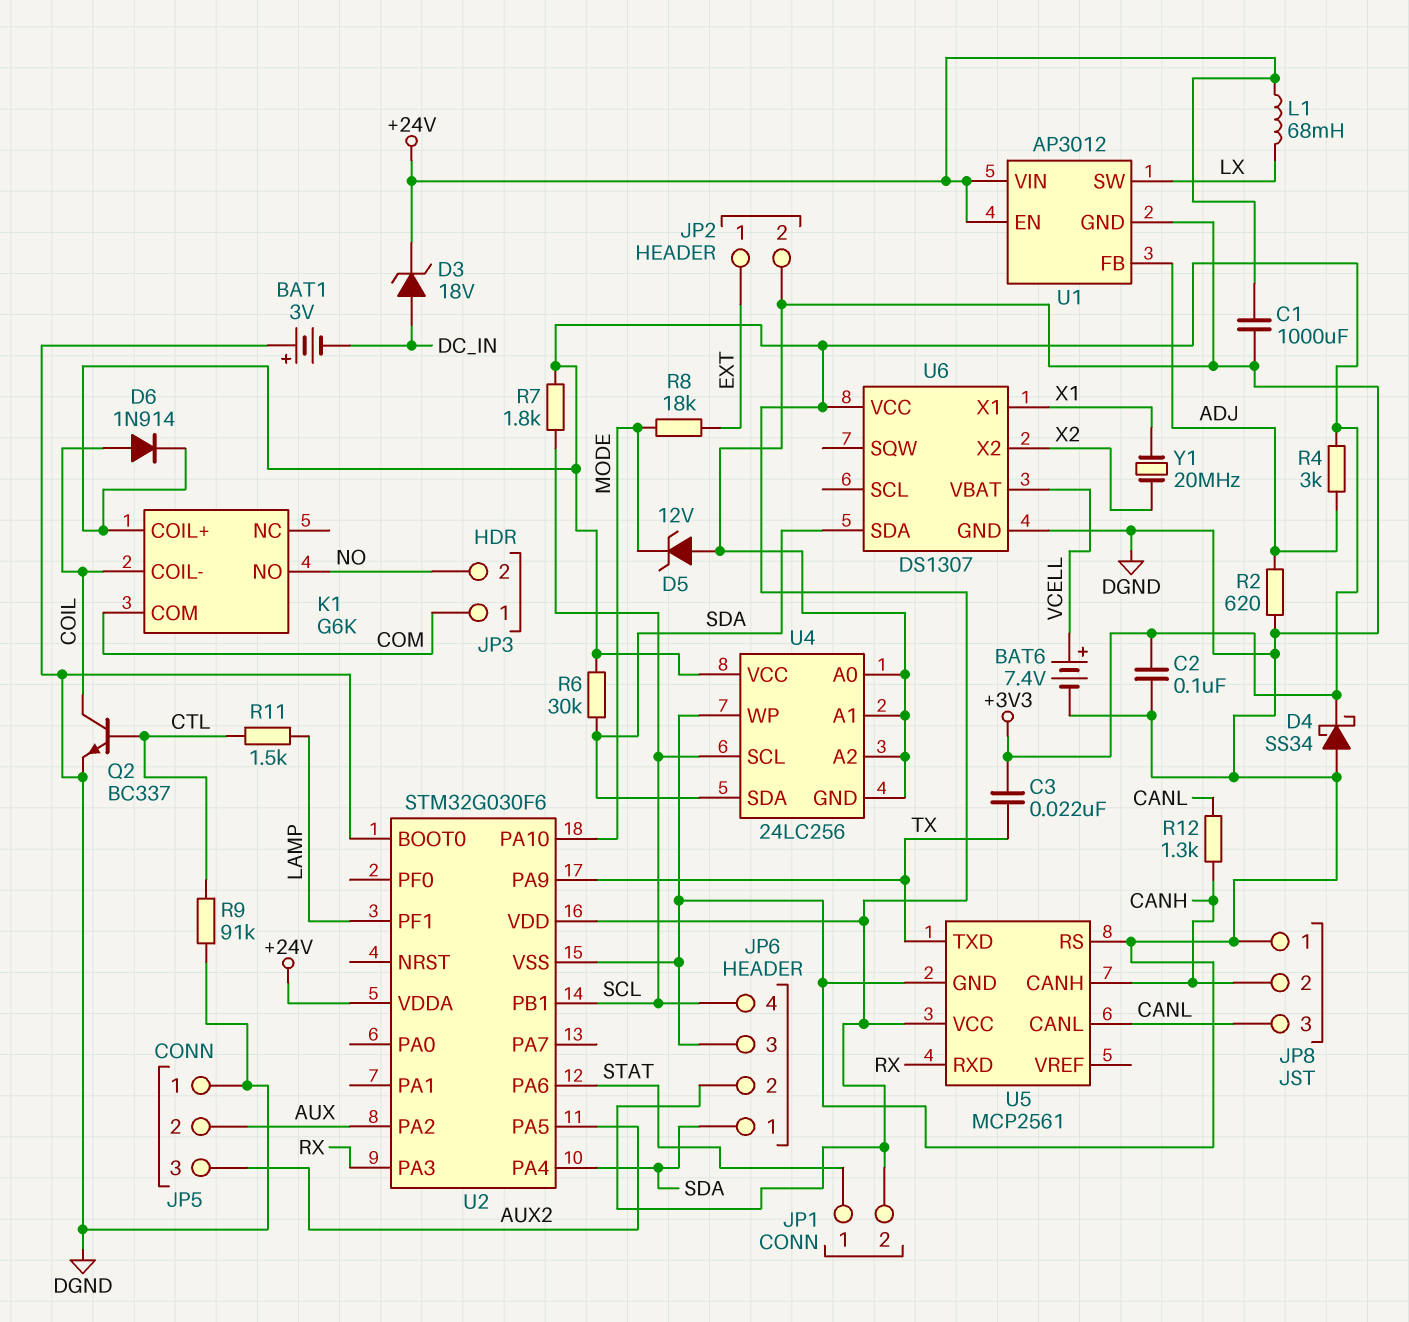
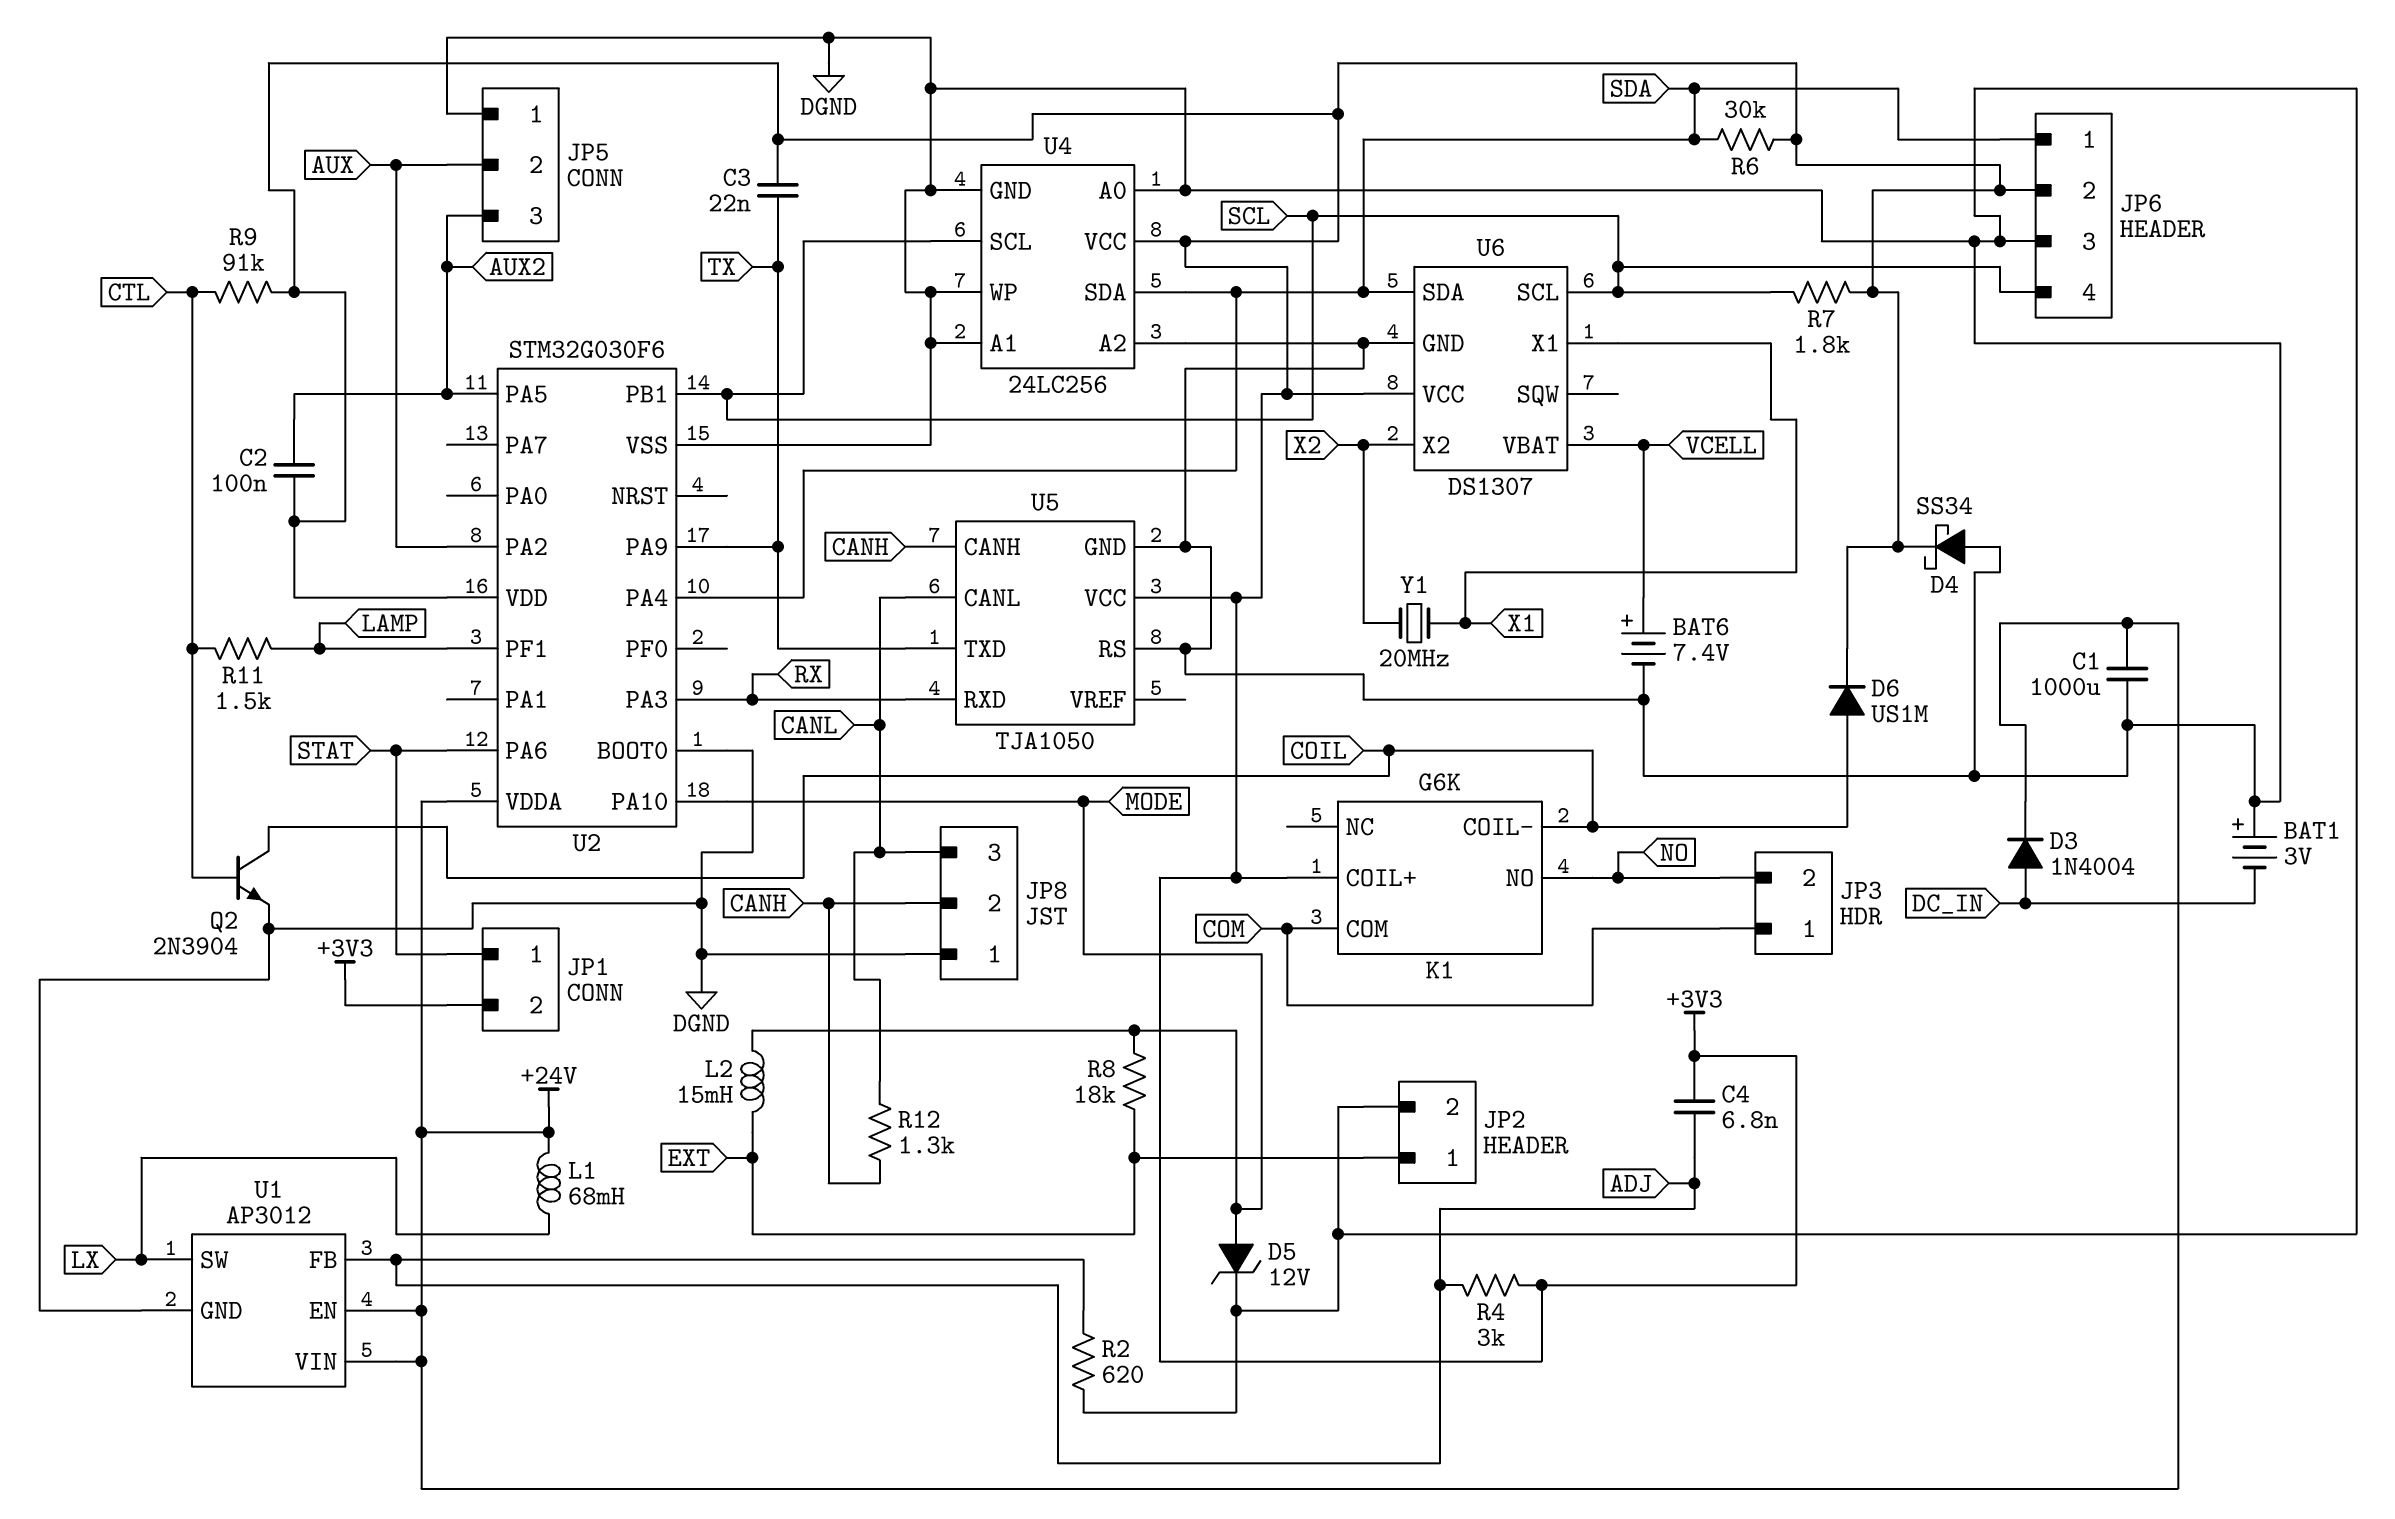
C2: 100nF (+3V3, DGND) -> 100nF (+3V3, AUX2)
C4: none -> 6.8nF (+3V3, ADJ)
D3: zener 18V (A DC_IN, K +24V) -> diode 1N4004 (A DC_IN, K +24V)
D5: zener 12V (A DGND, K MODE) -> zener 12V (A MODE, K DGND)
D6: diode 1N914 (A COIL, K +3V3) -> diode US1M (A COIL, K +3V3)
L2: none -> 15mH (EXT, MODE)
Q2: NPN BC337 (B CTL, C COIL, E DGND) -> NPN 2N3904 (B CTL, C COIL, E DGND)
R9: 91k (CTL, DGND) -> 91k (+3V3, CTL)
U5: MCP2561 -> TJA1050
U6 pin SCL: none -> SCL

